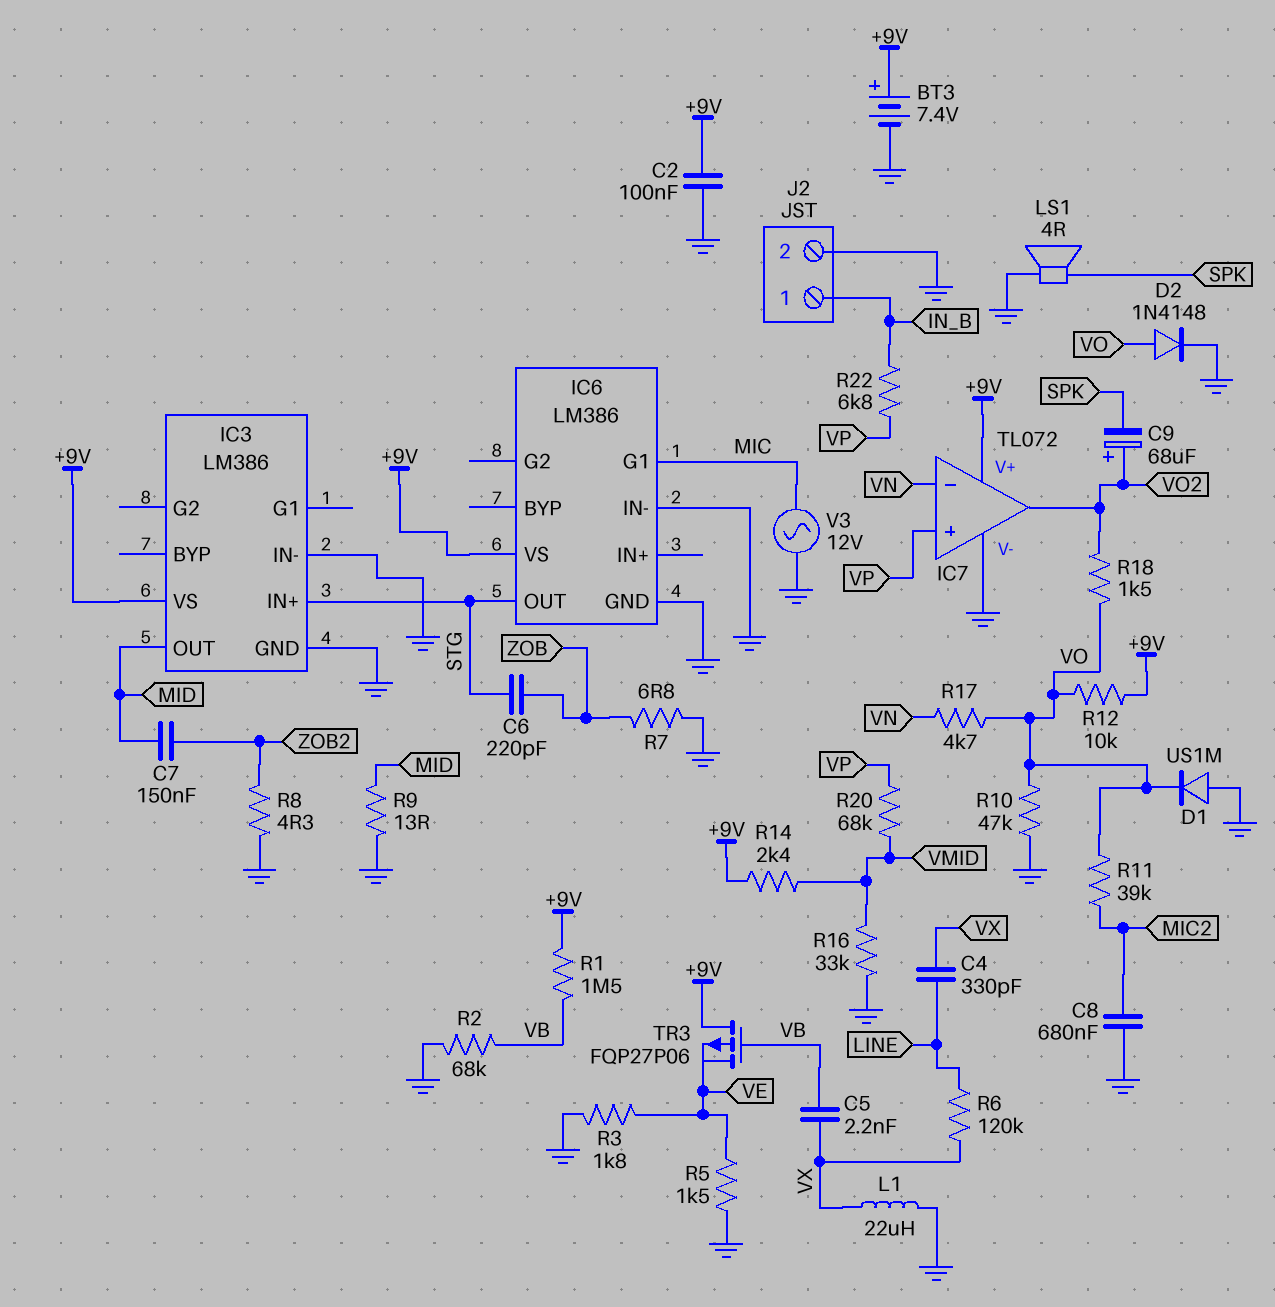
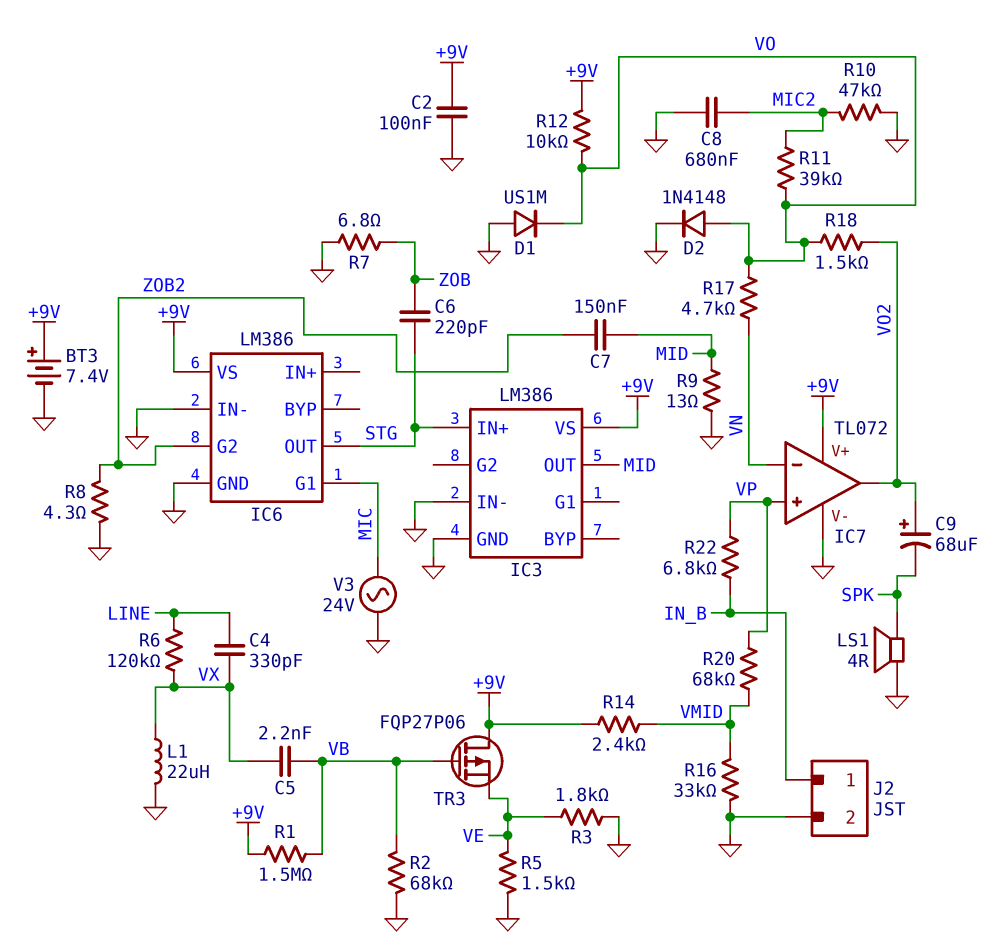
IC6 pin G2: none -> ZOB2
R10: 47k (GND, VO) -> 47k (GND, MIC2)
V3: AC 12V (GND, MIC) -> AC 24V (GND, MIC)

